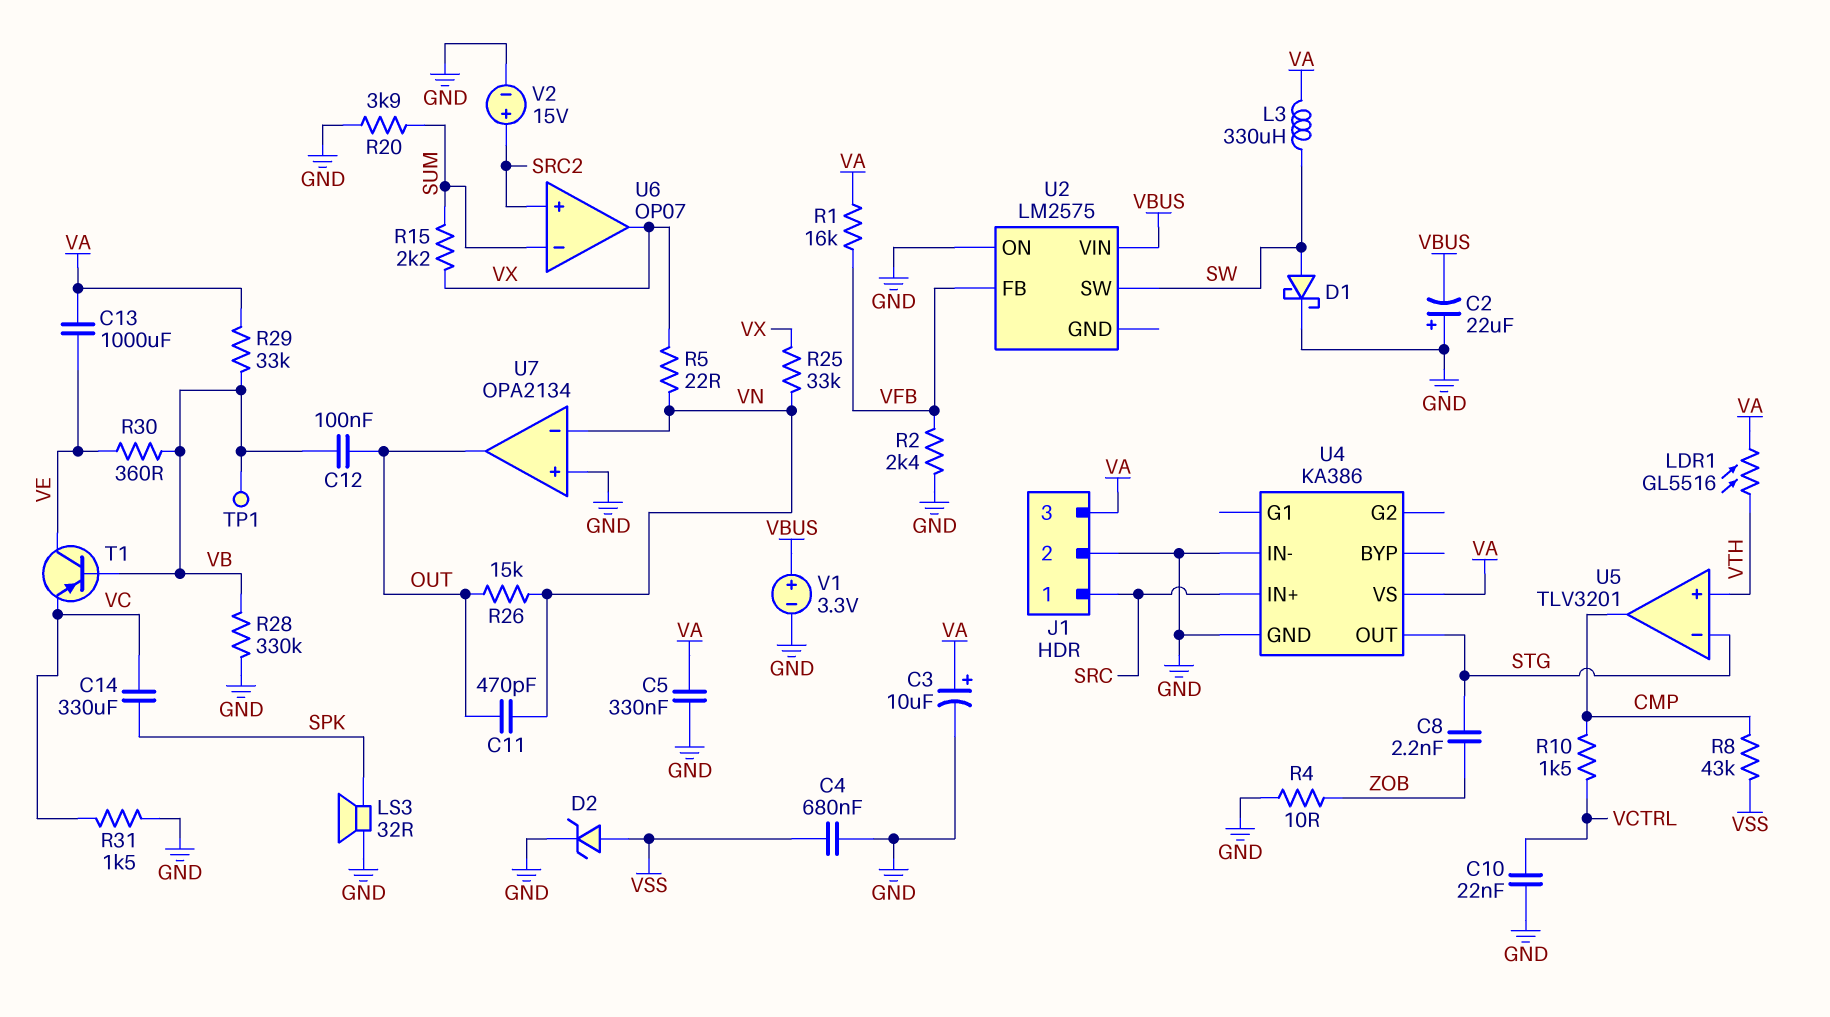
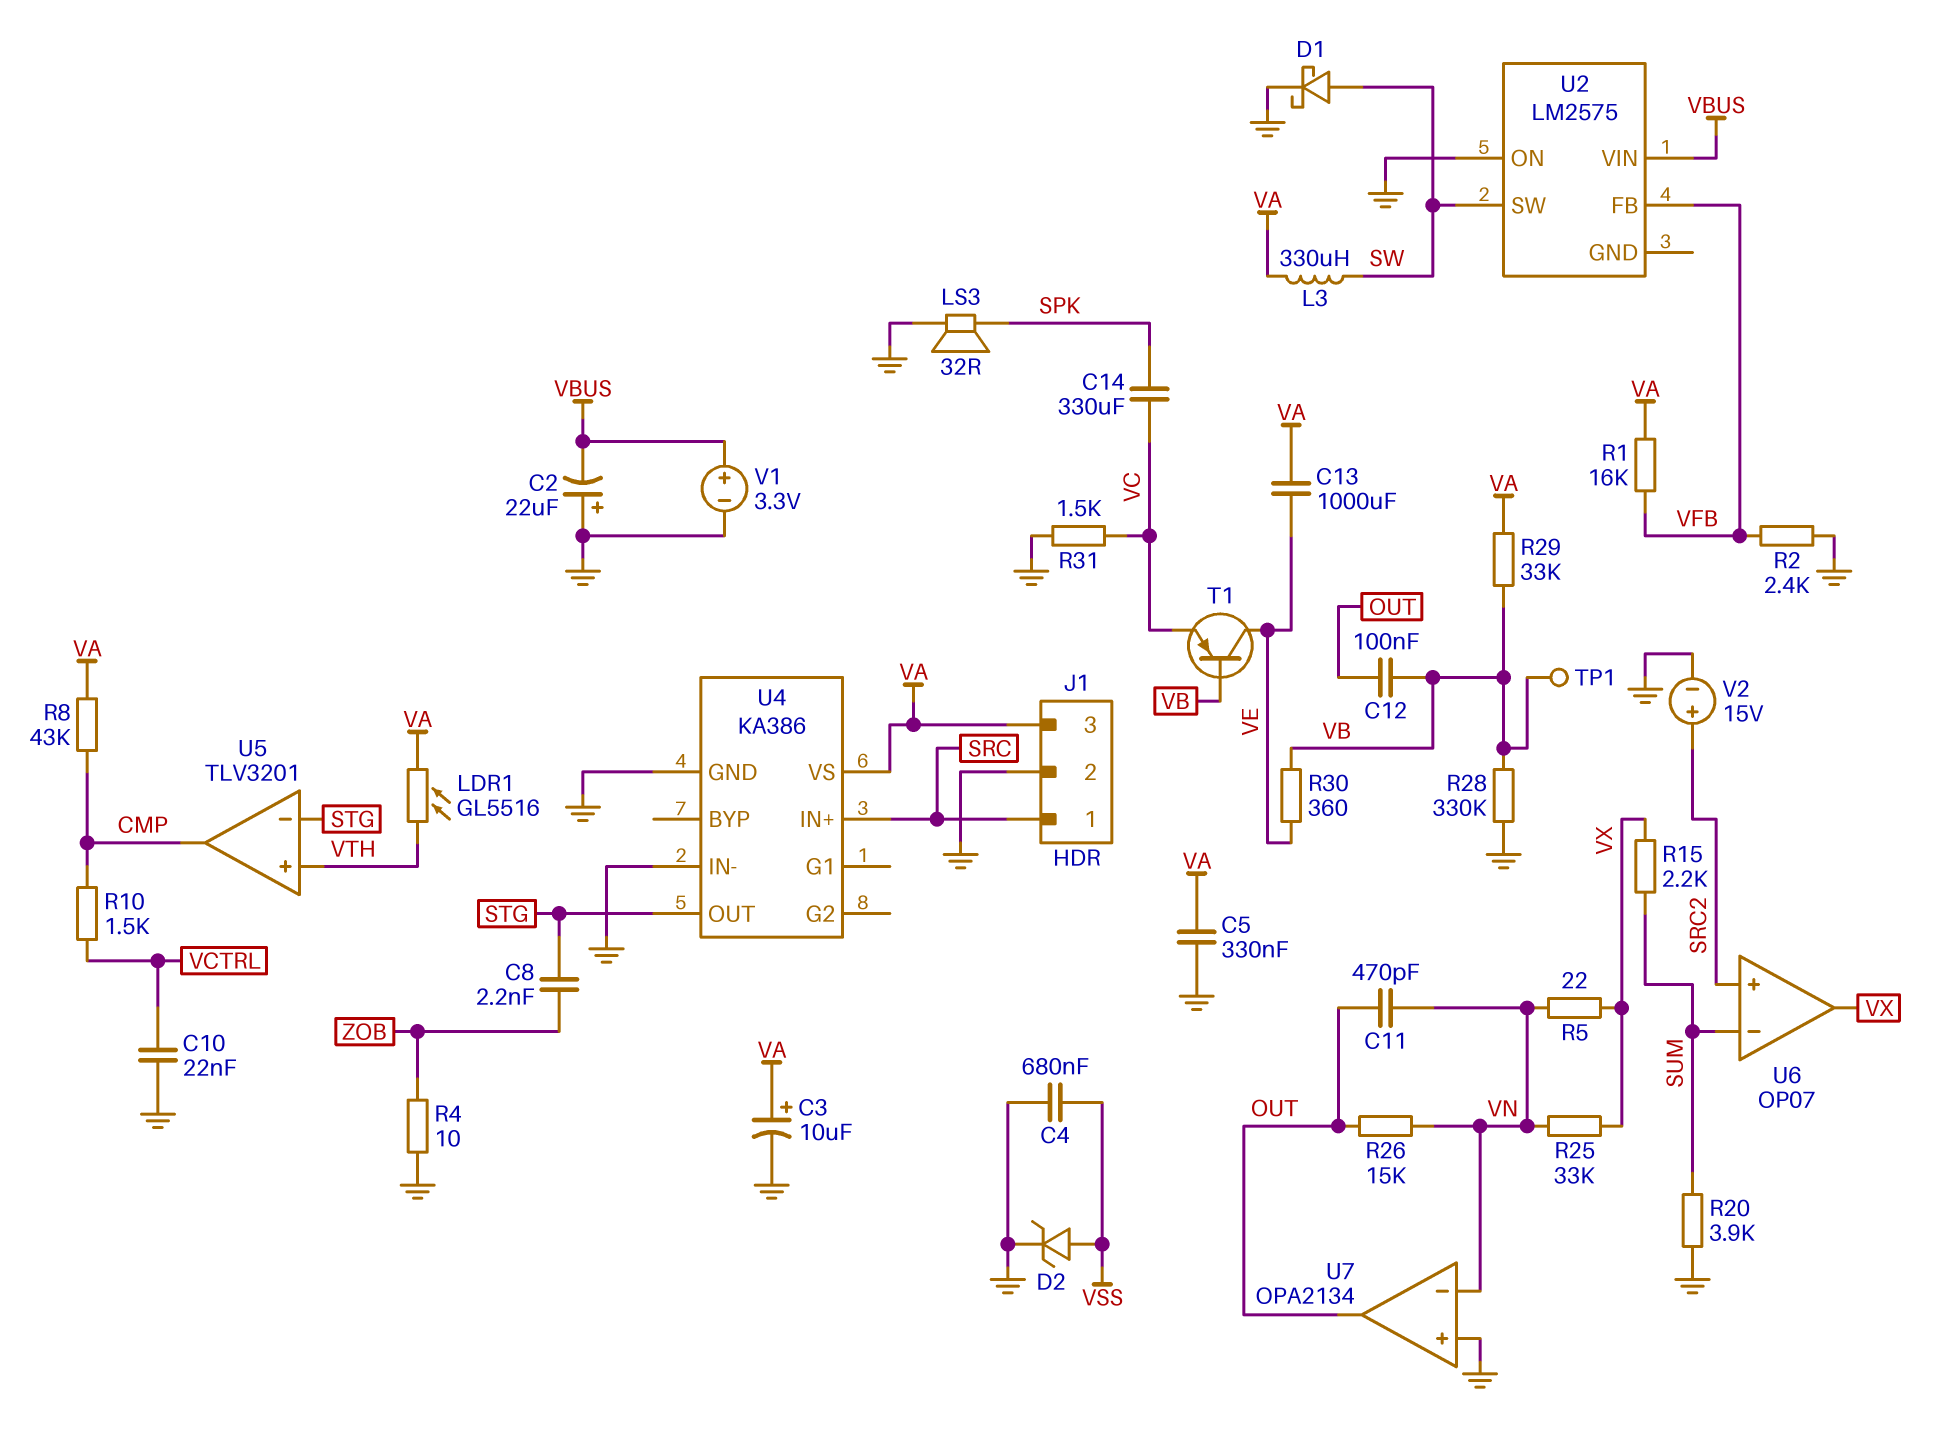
R8: 43k (CMP, VSS) -> 43k (CMP, VA)

